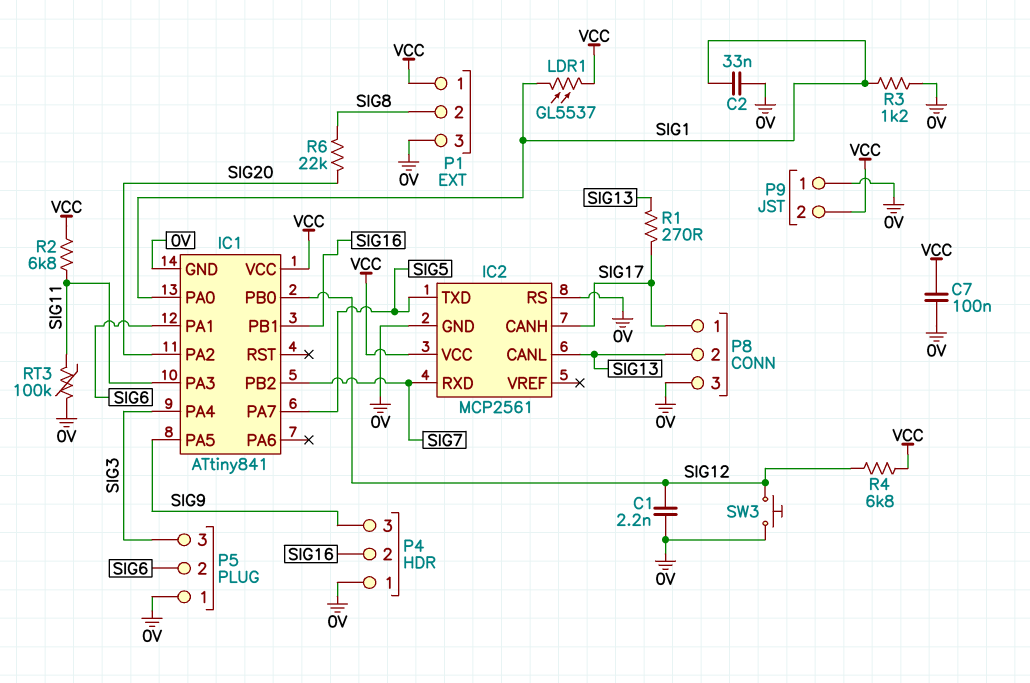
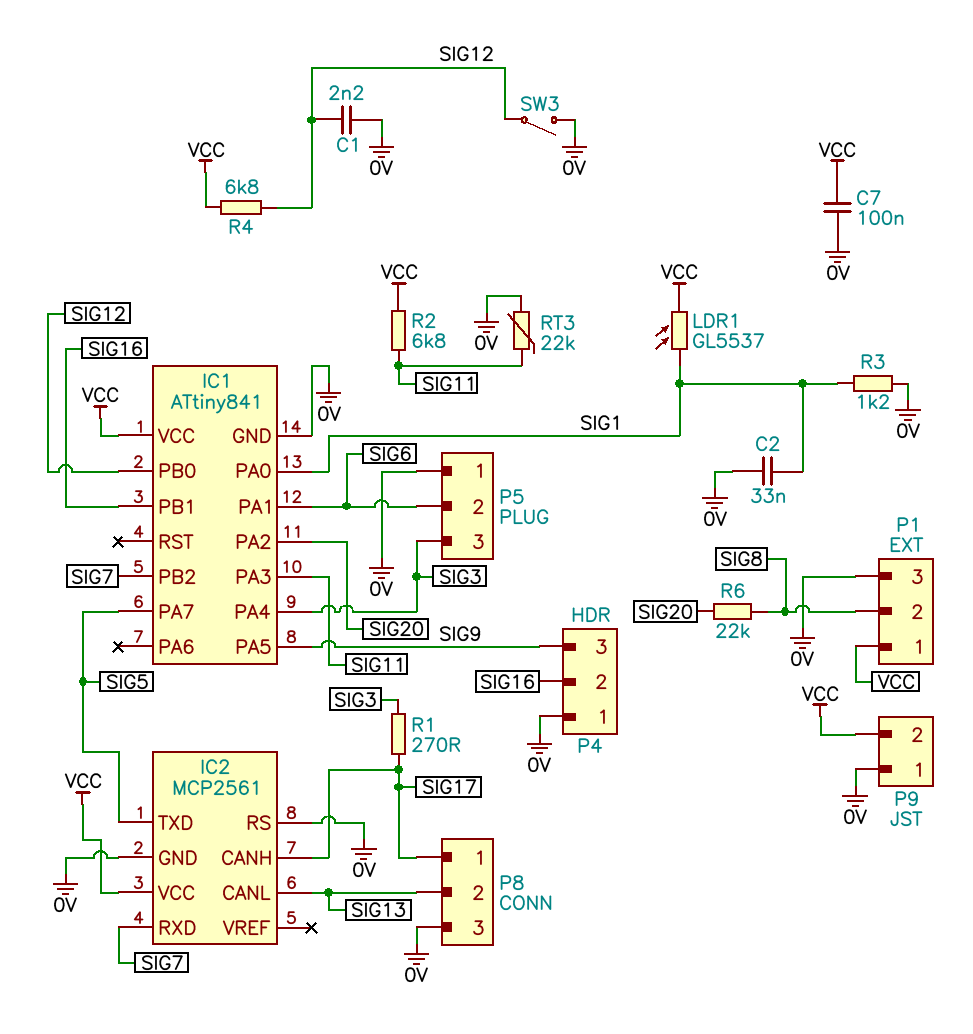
R1: 270 (SIG13, SIG17) -> 270 (SIG3, SIG17)
RT3: 100k (0V, SIG11) -> 22k (0V, SIG11)
SW3: button (0V, SIG12) -> switch (0V, SIG12)

